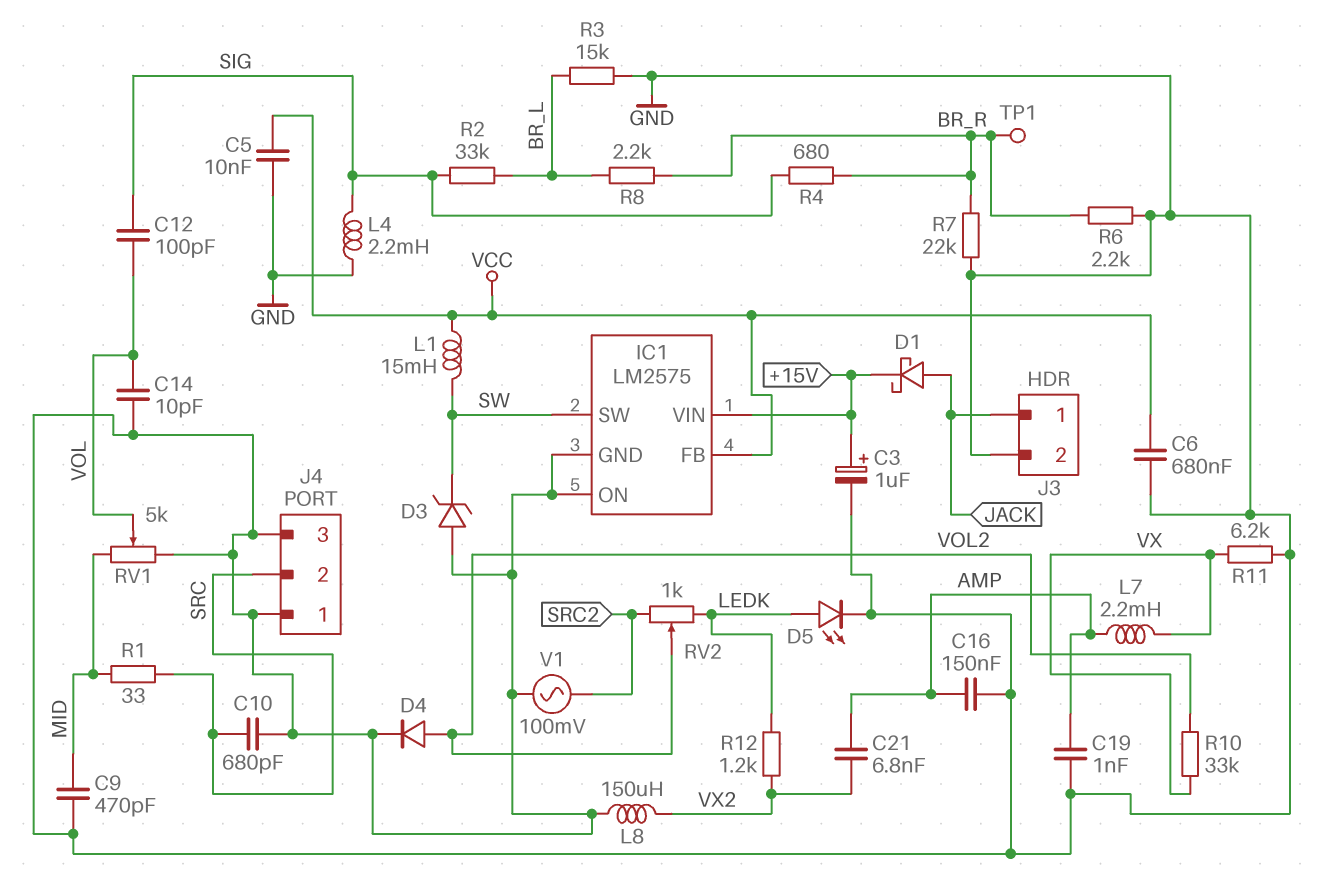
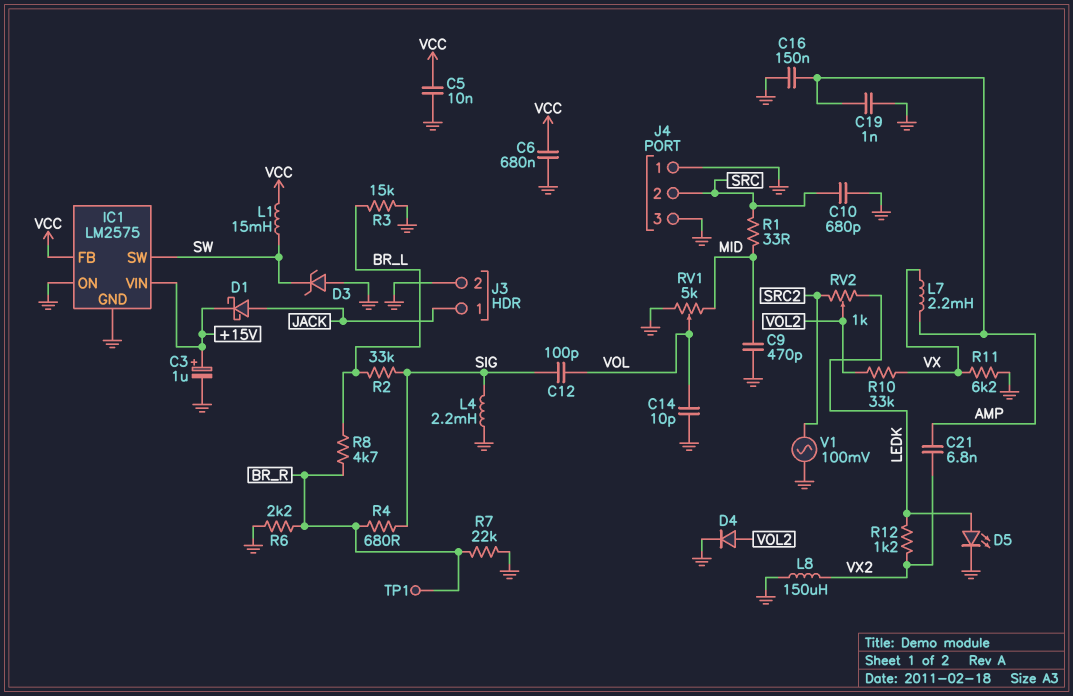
R8: 2.2k (BR_L, BR_R) -> 4.7k (BR_L, BR_R)

